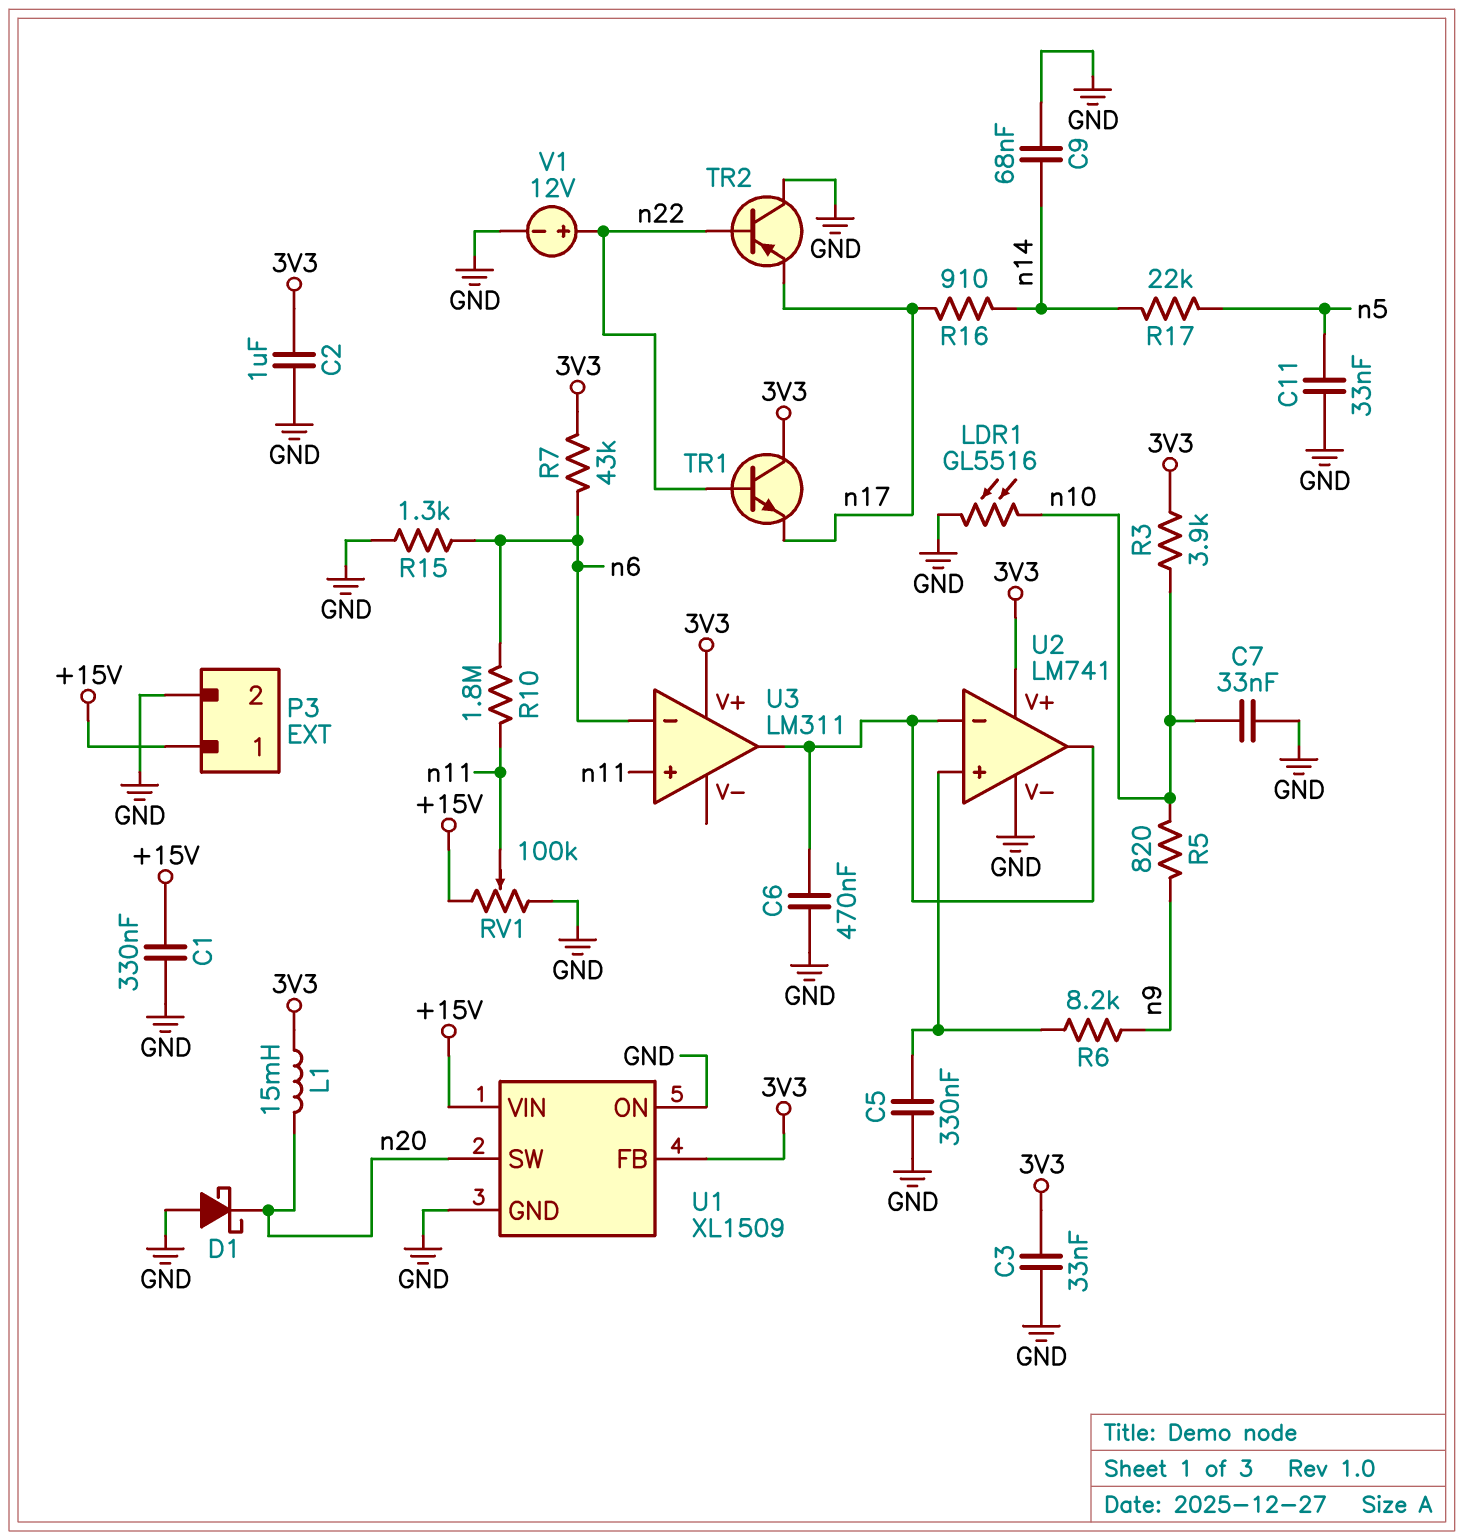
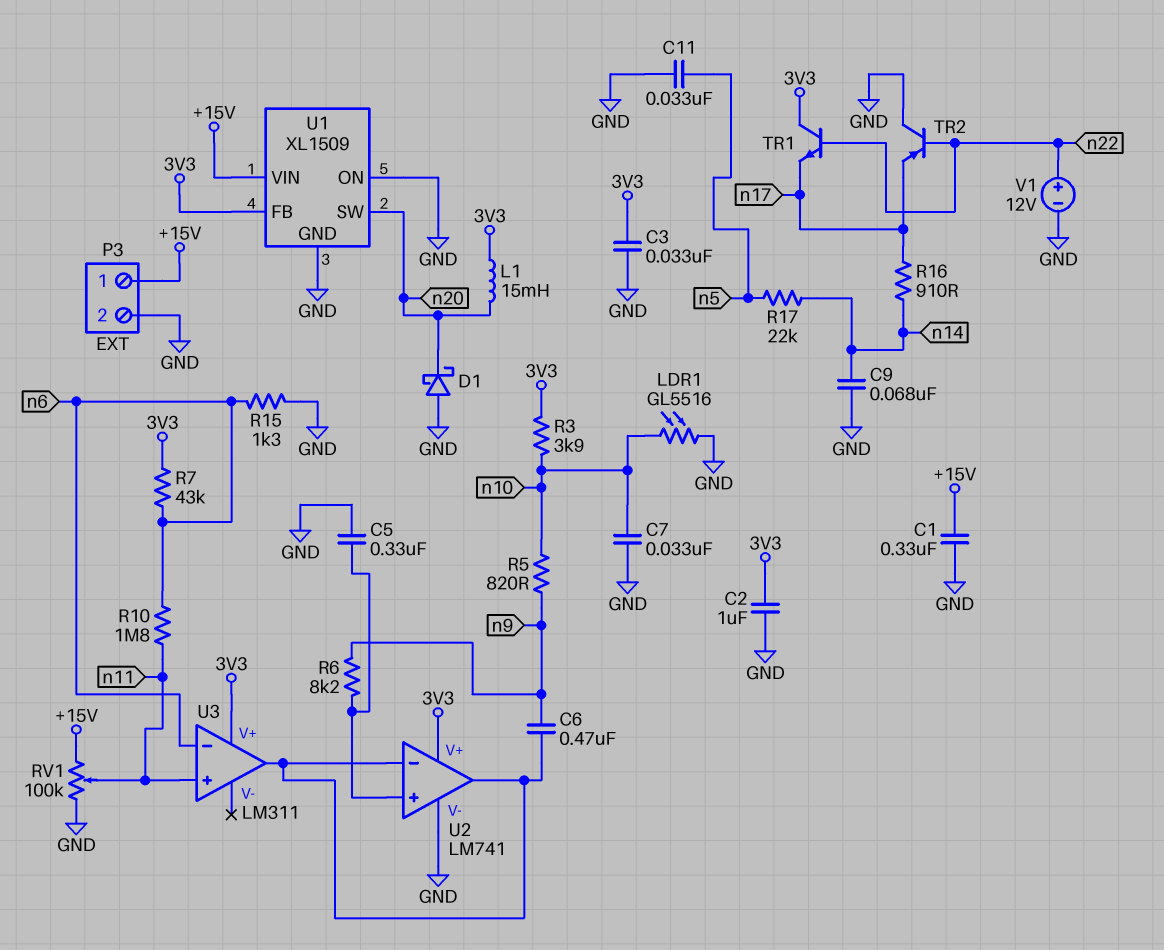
C6: 470nF (GND, U2/in-) -> 470nF (U2/in-, n9)

